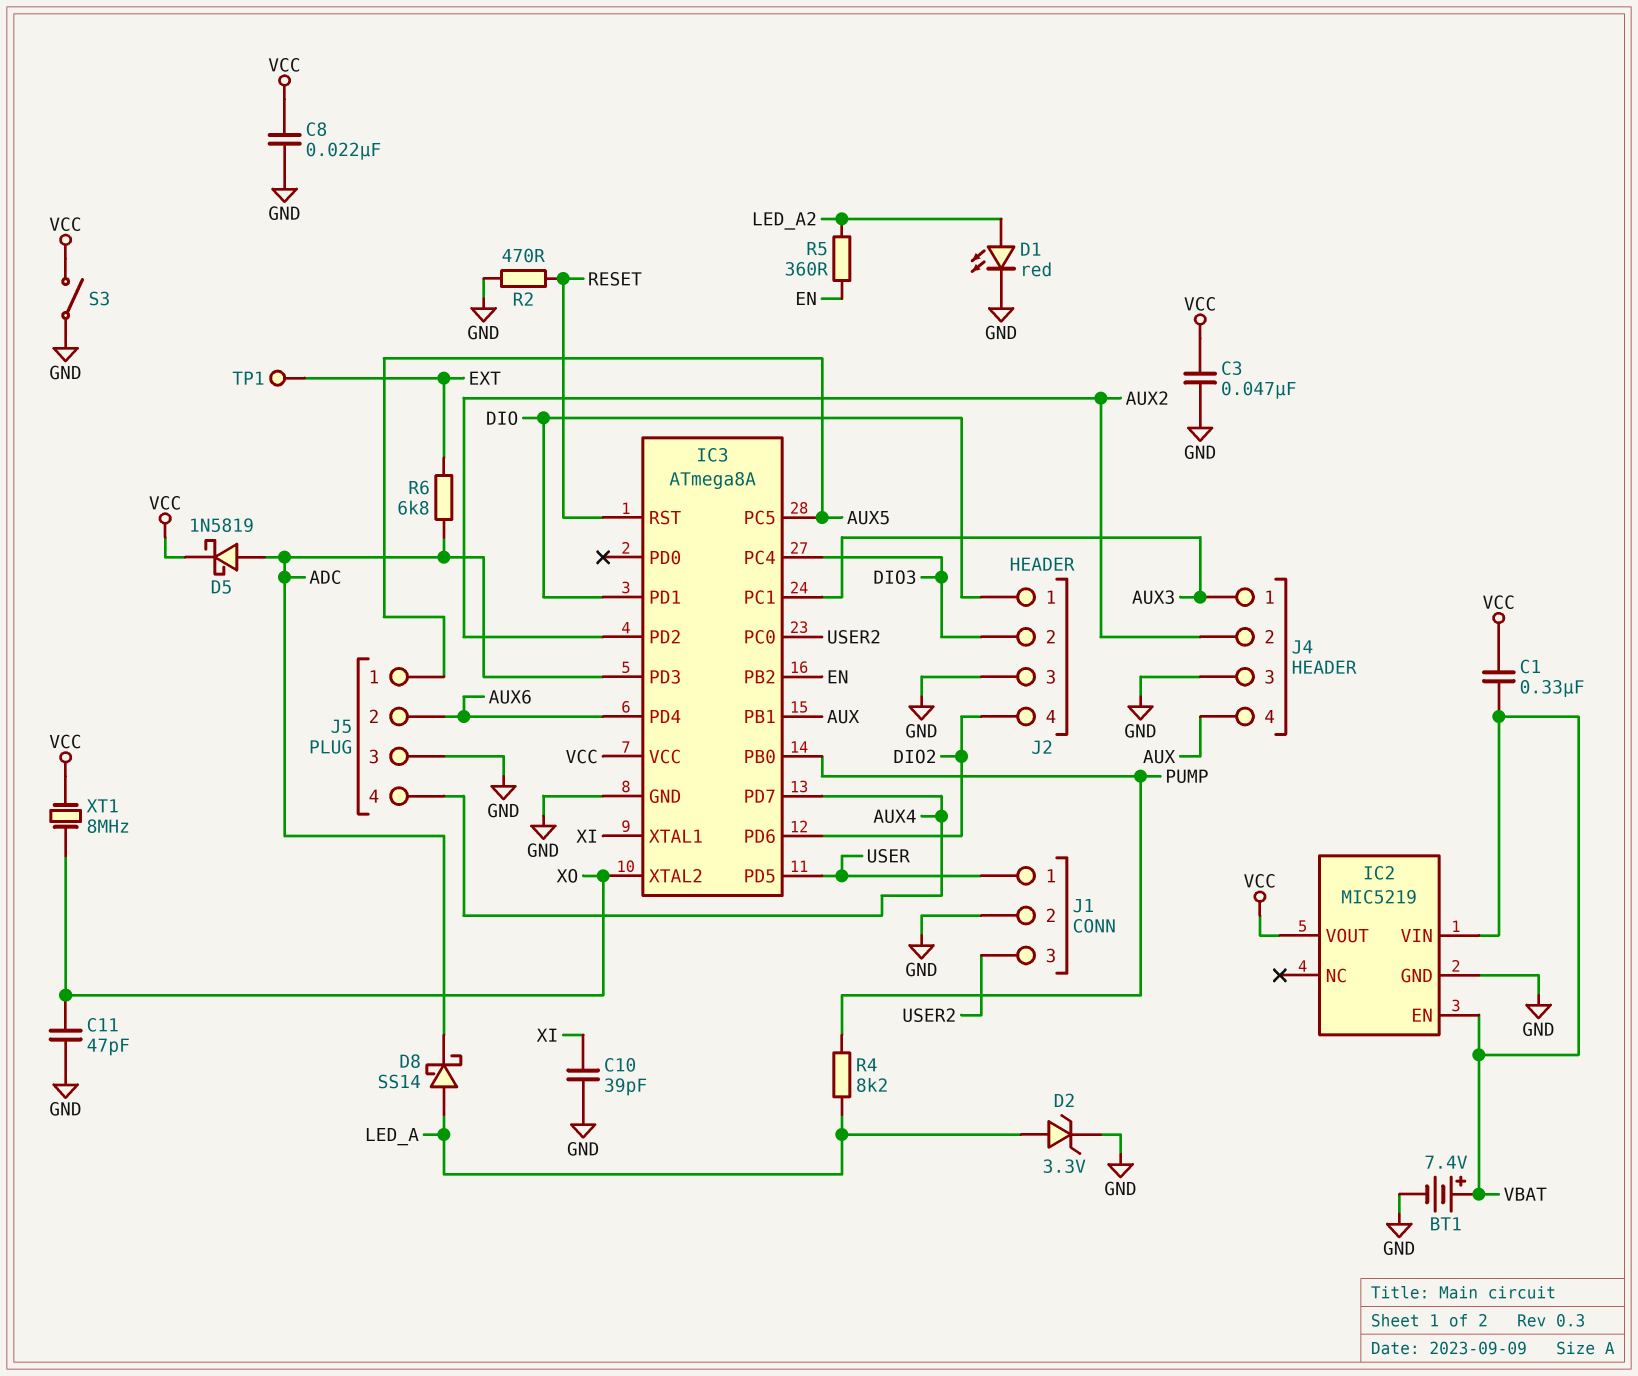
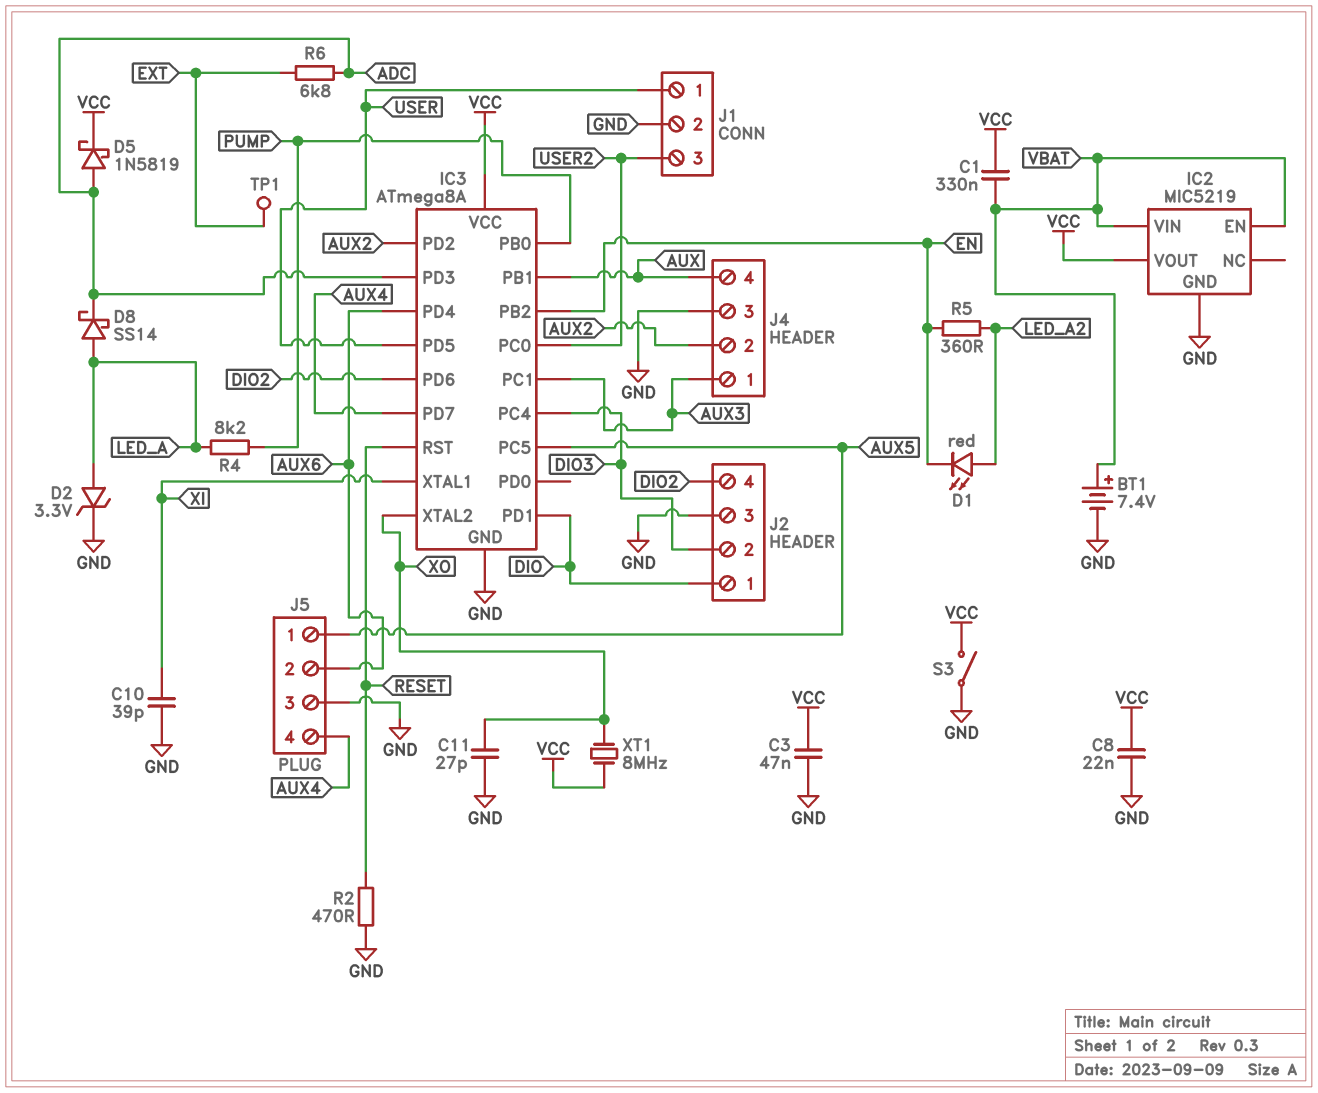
C11: 47pF (GND, XO) -> 27pF (GND, XO)
D1: LED red (A LED_A2, K GND) -> LED red (A LED_A2, K EN)

